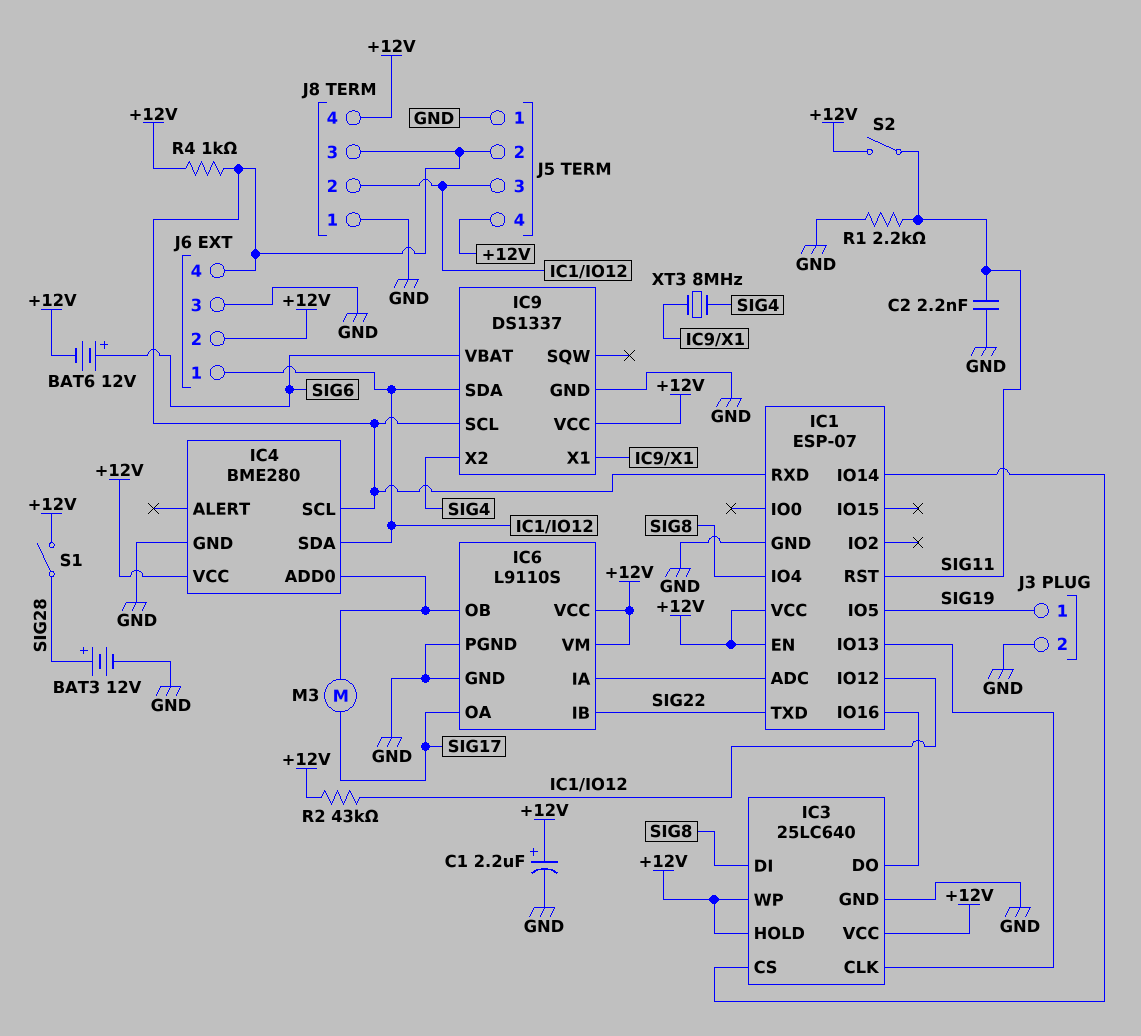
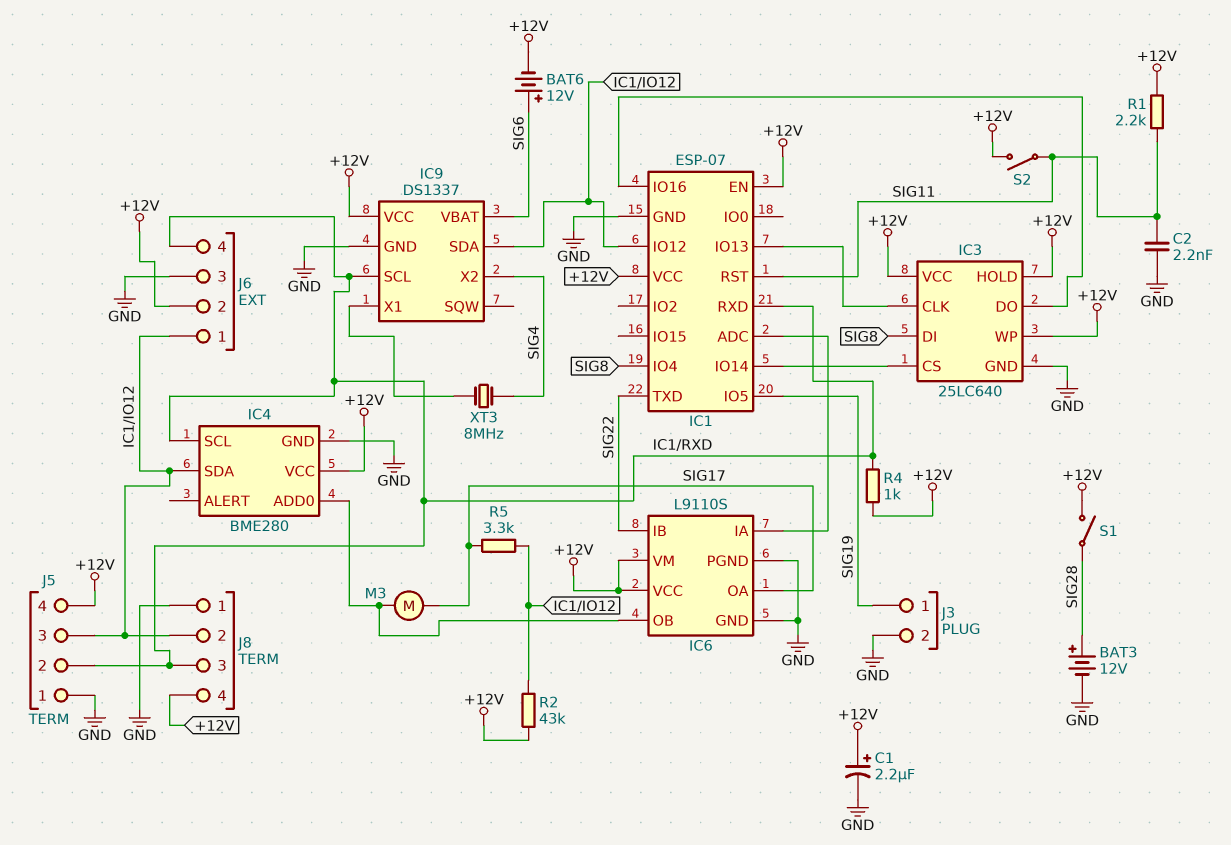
R1: 2.2k (GND, SIG11) -> 2.2k (+12V, SIG11)
R5: none -> 3.3k (IC1/IO12, SIG17)

